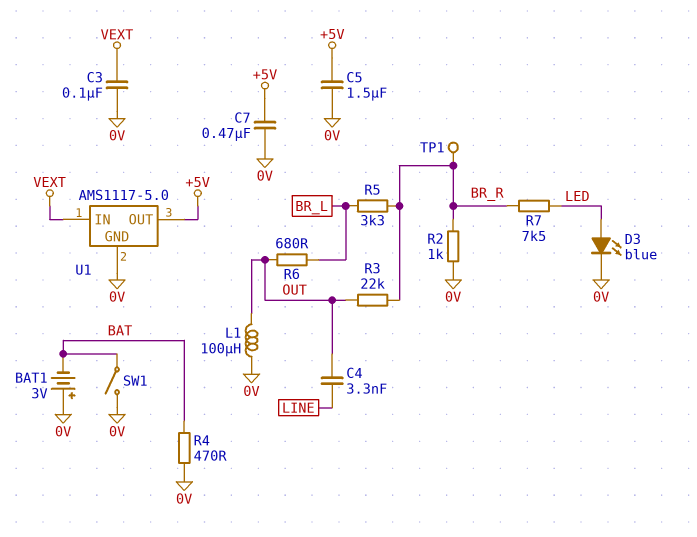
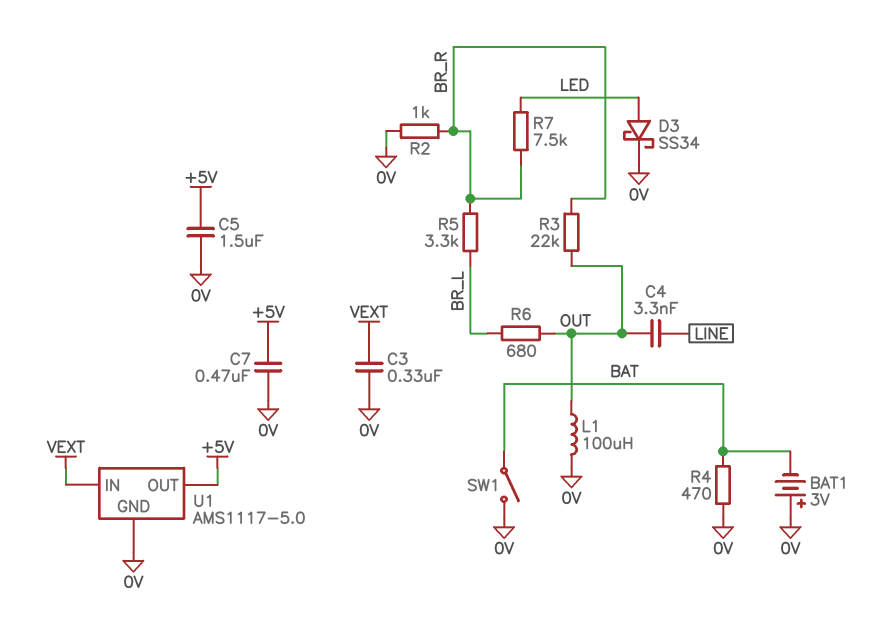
C3: 100nF (0V, VEXT) -> 330nF (0V, VEXT)
D3: LED blue (A LED, K 0V) -> schottky SS34 (A LED, K 0V)
TP1: test point (BR_R) -> none

